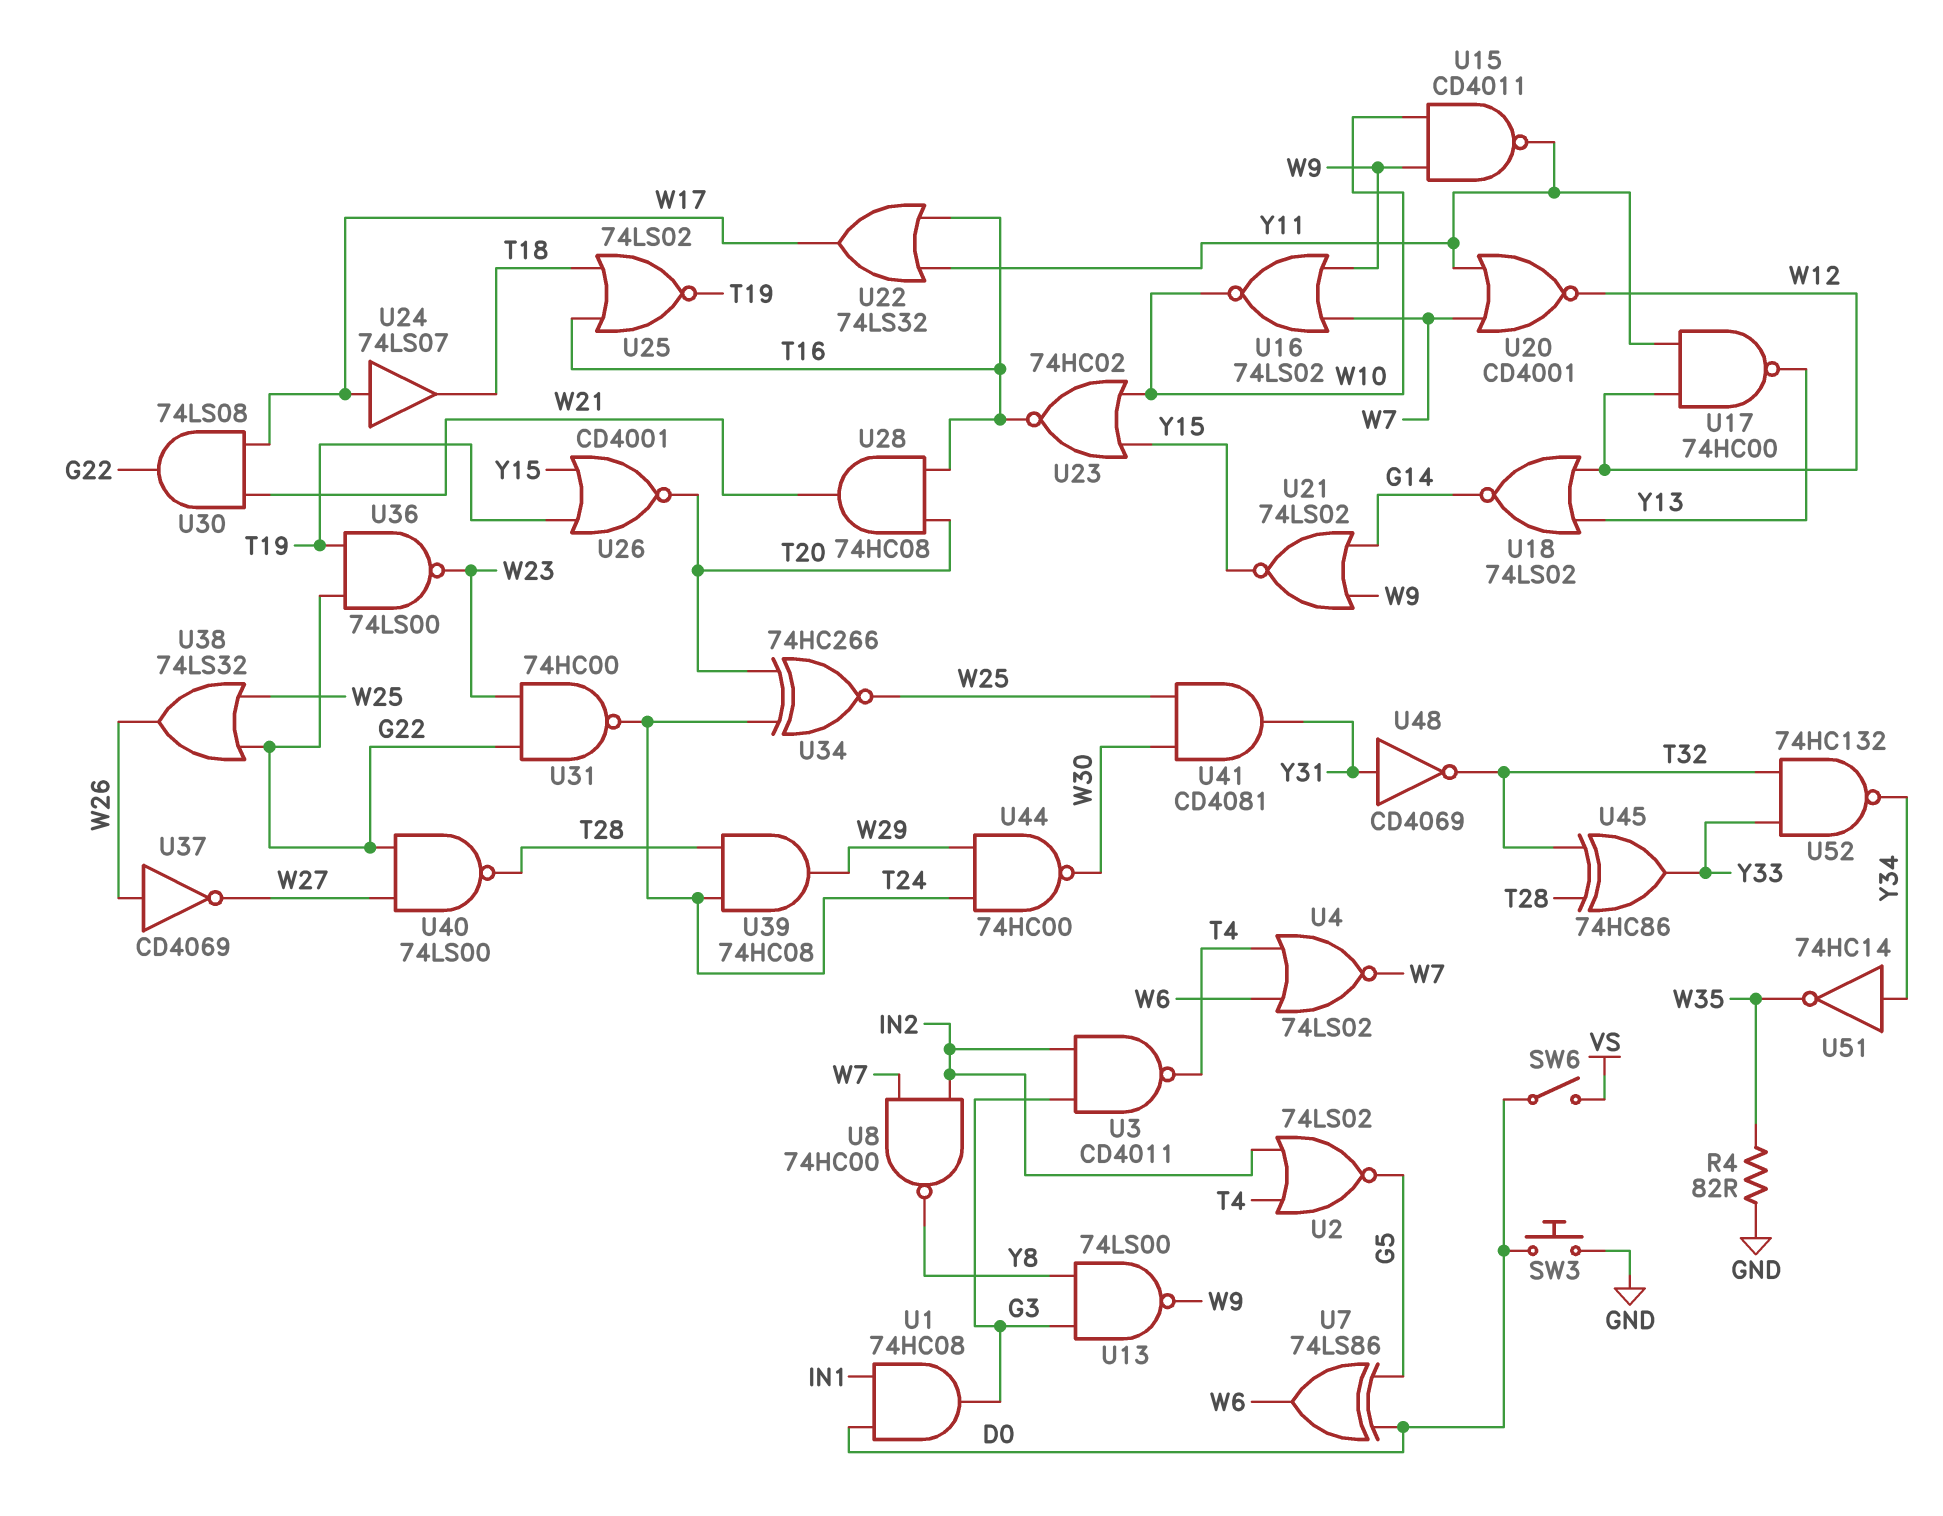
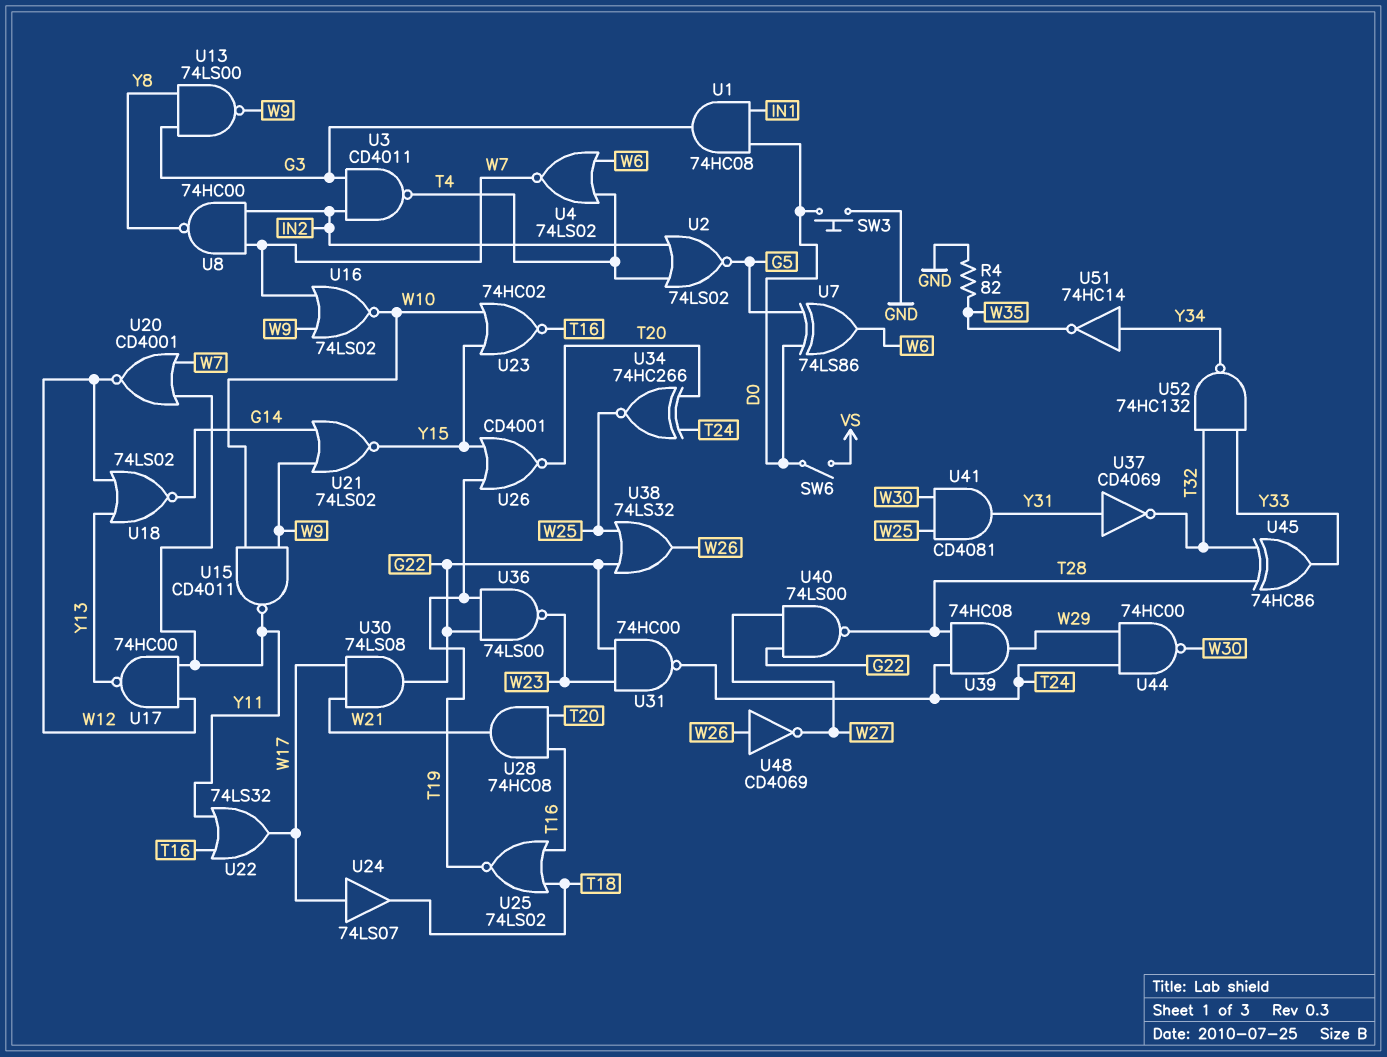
U37: NOT CD4069 (in W26, out W27) -> NOT CD4069 (in Y31, out T32)
U48: NOT CD4069 (in Y31, out T32) -> NOT CD4069 (in W26, out W27)

